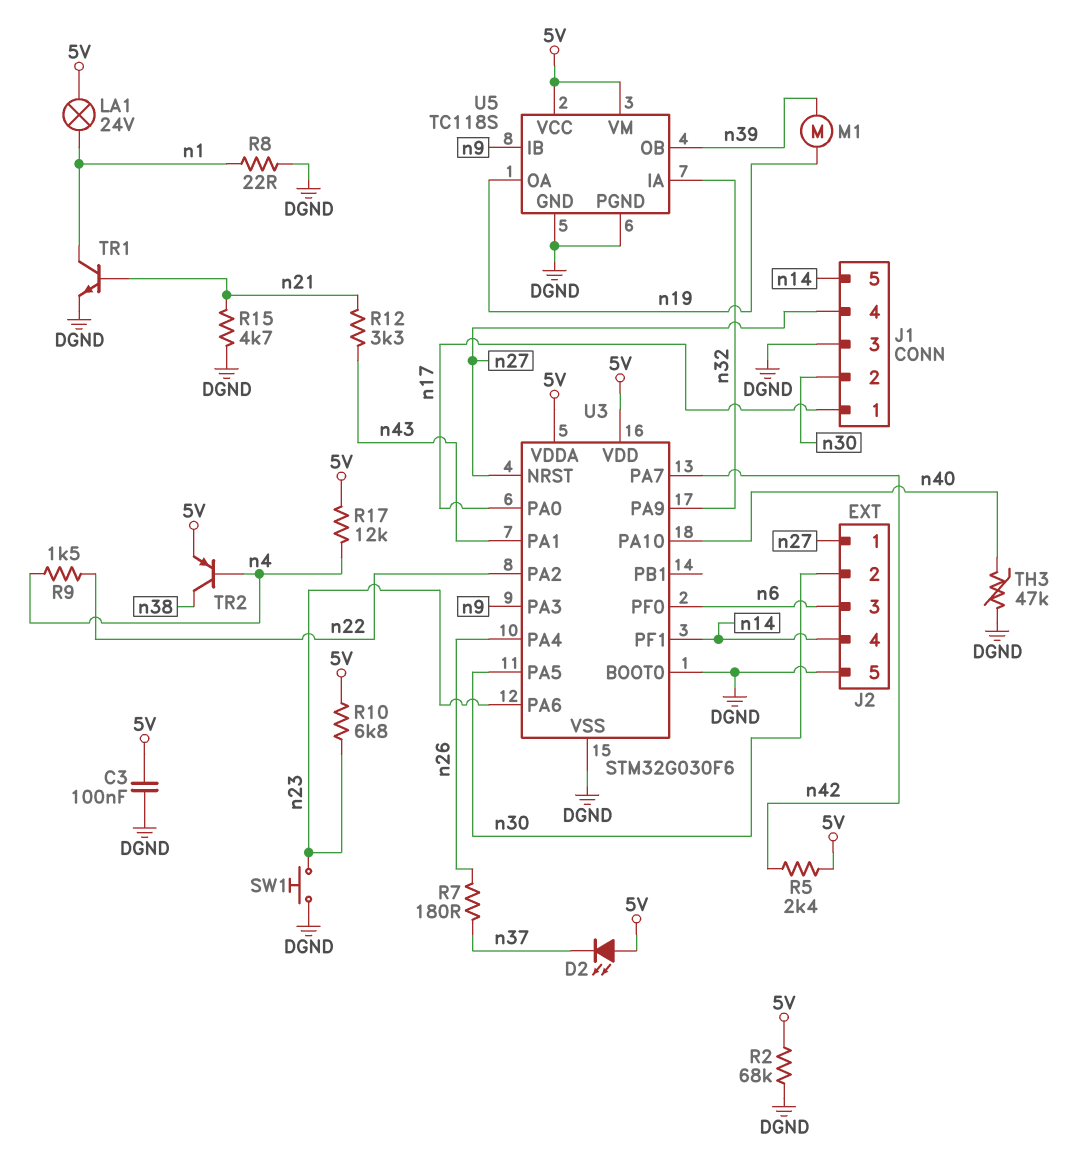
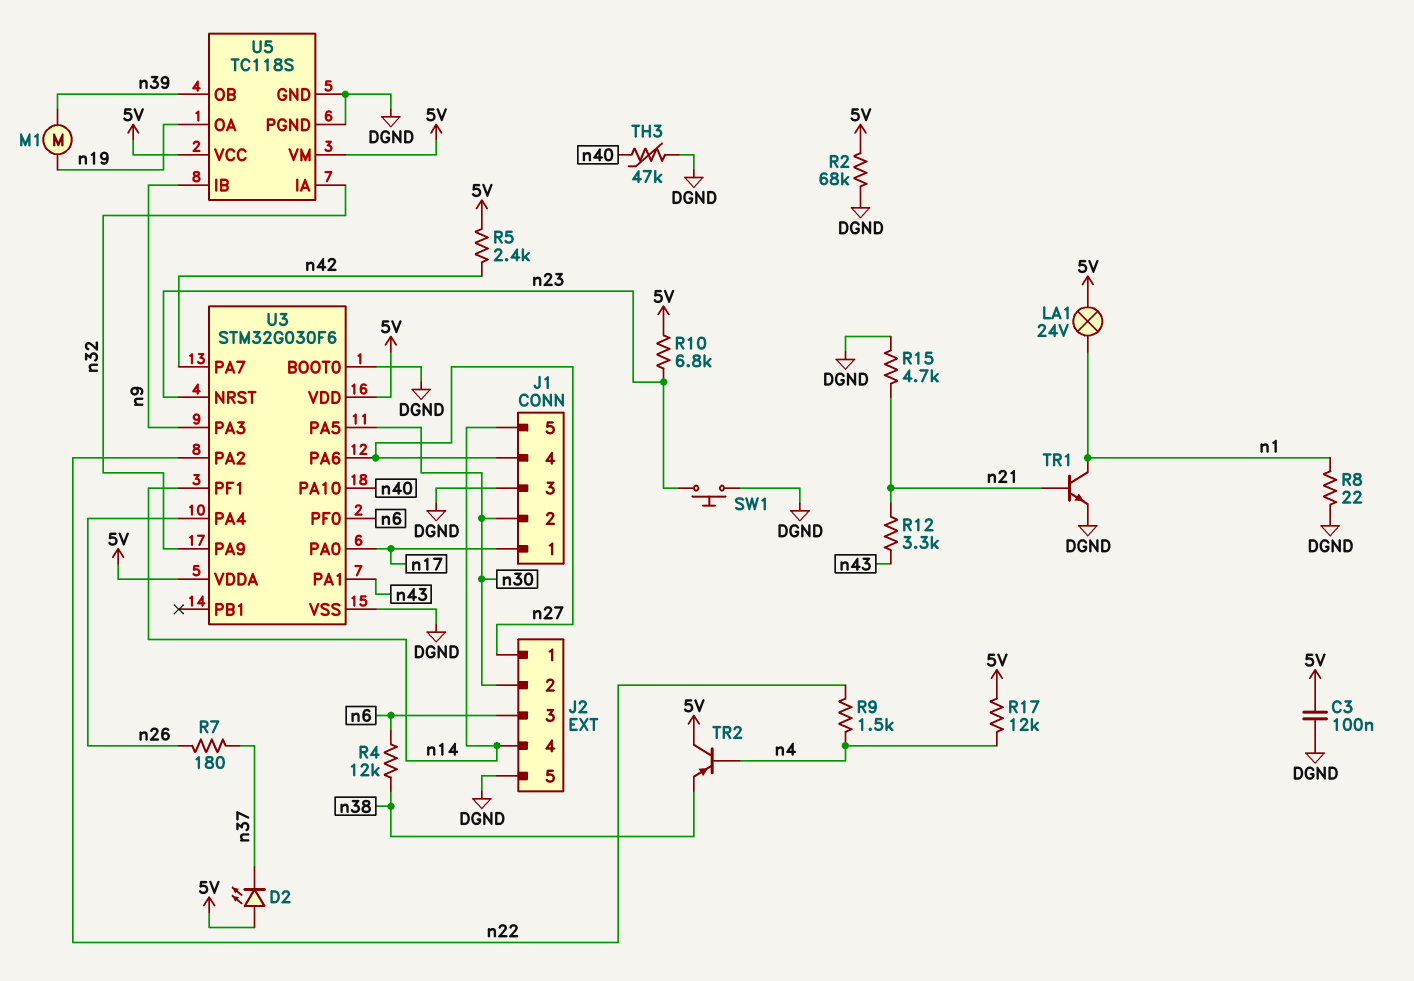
R4: none -> 12k (n6, n38)
TR2: PNP (B n4, C n38, E 5V) -> PNP (B n4, C 5V, E n38)
U3 pin NRST: n27 -> n23
U3 pin PA6: n23 -> n27

